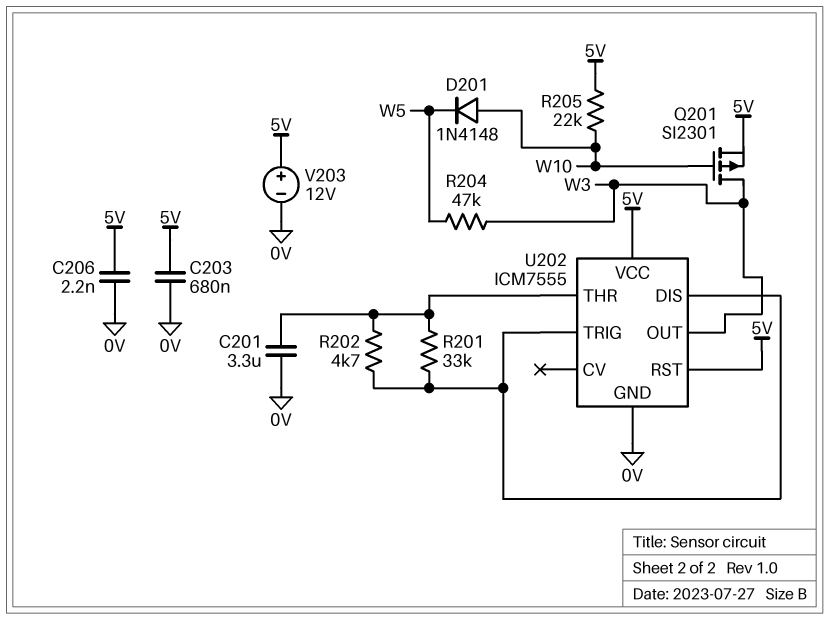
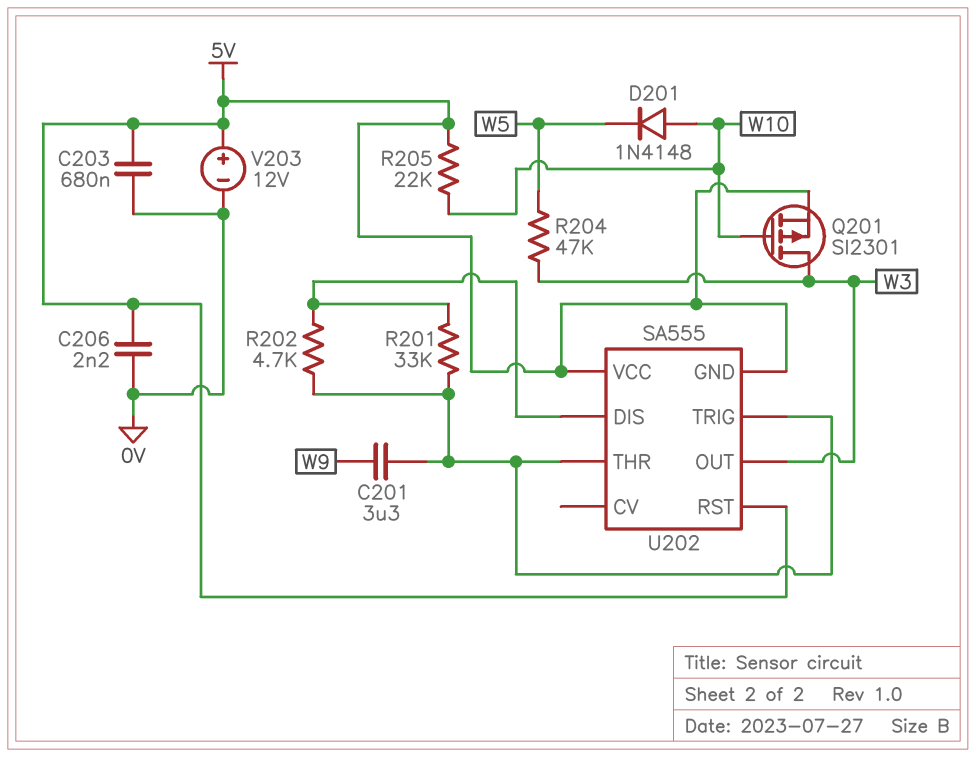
C201: 3.3uF (0V, U202/THR) -> 3.3uF (U202/THR, W9)
U202: ICM7555 -> SA555
U202 pin GND: 0V -> 5V
U202 pin TRIG: U202/DIS -> U202/THR

